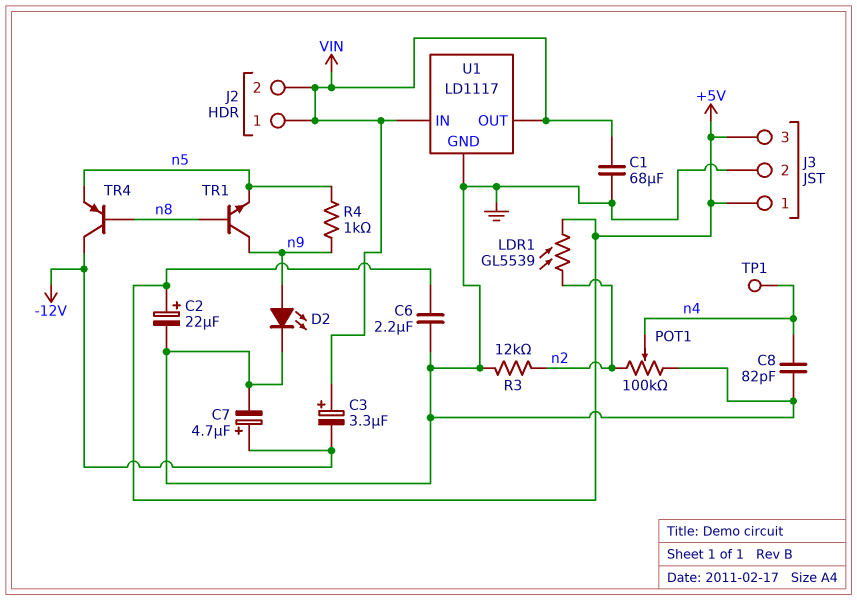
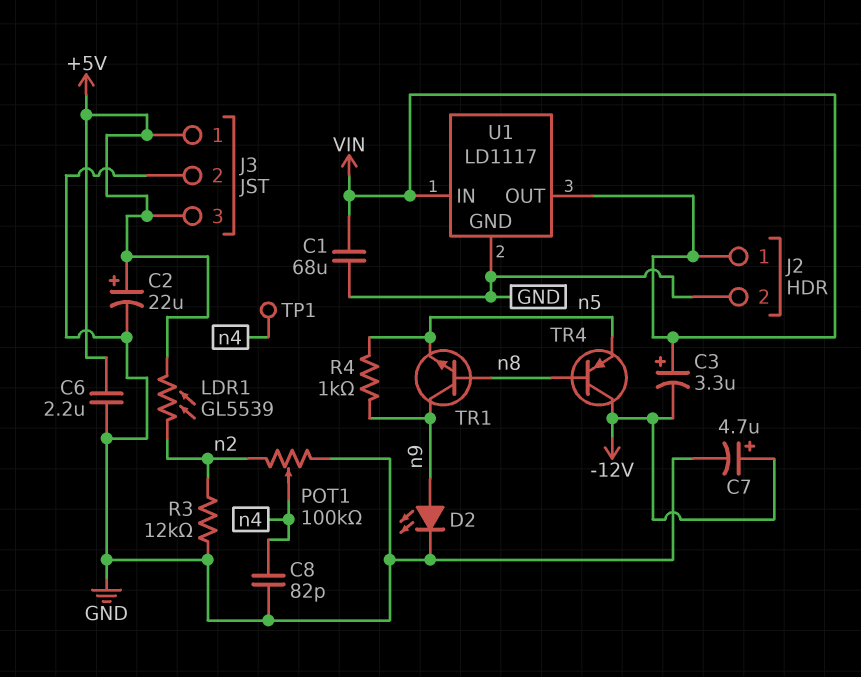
J2 pin 2: VIN -> GND

